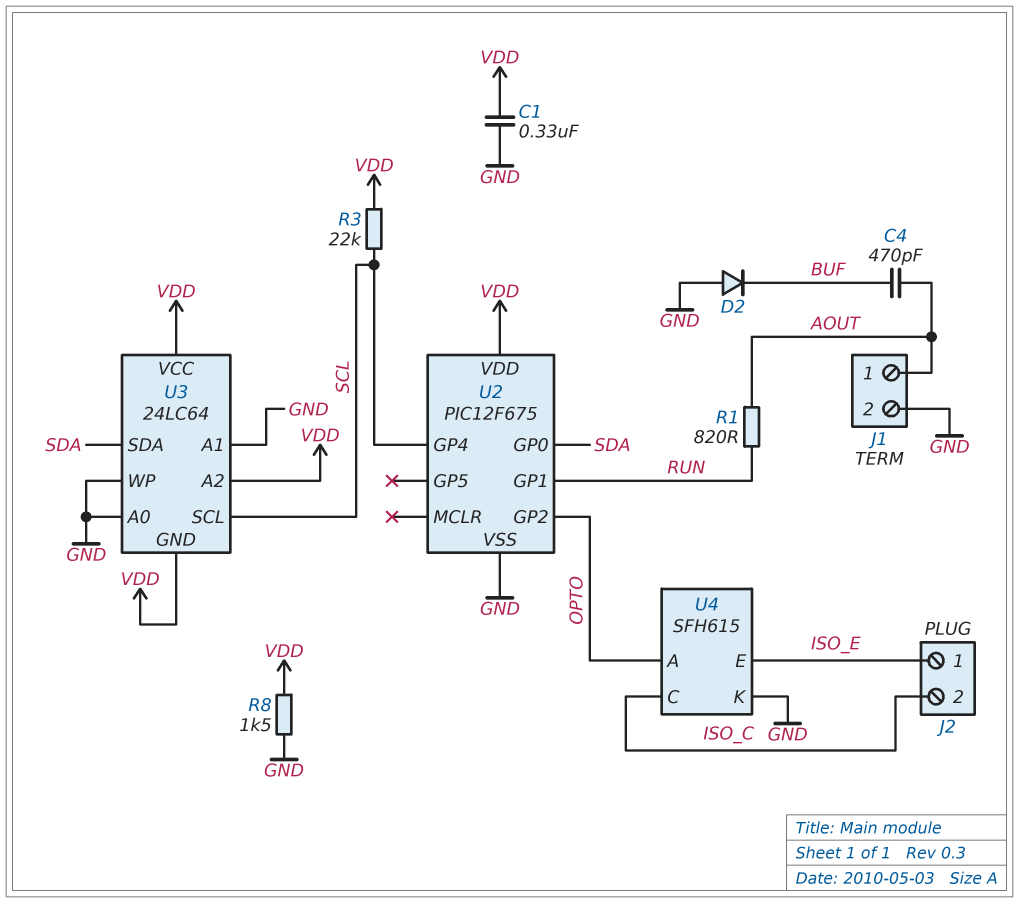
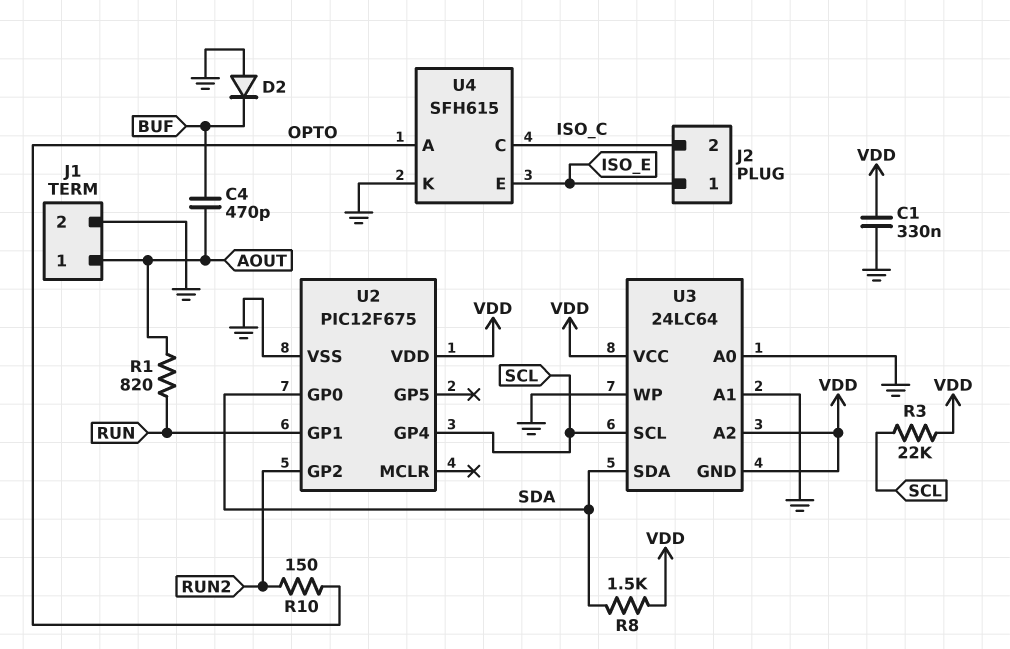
R8: 1.5k (GND, VDD) -> 1.5k (SDA, VDD)
R10: none -> 150 (OPTO, RUN2)
U2 pin GP2: OPTO -> RUN2

